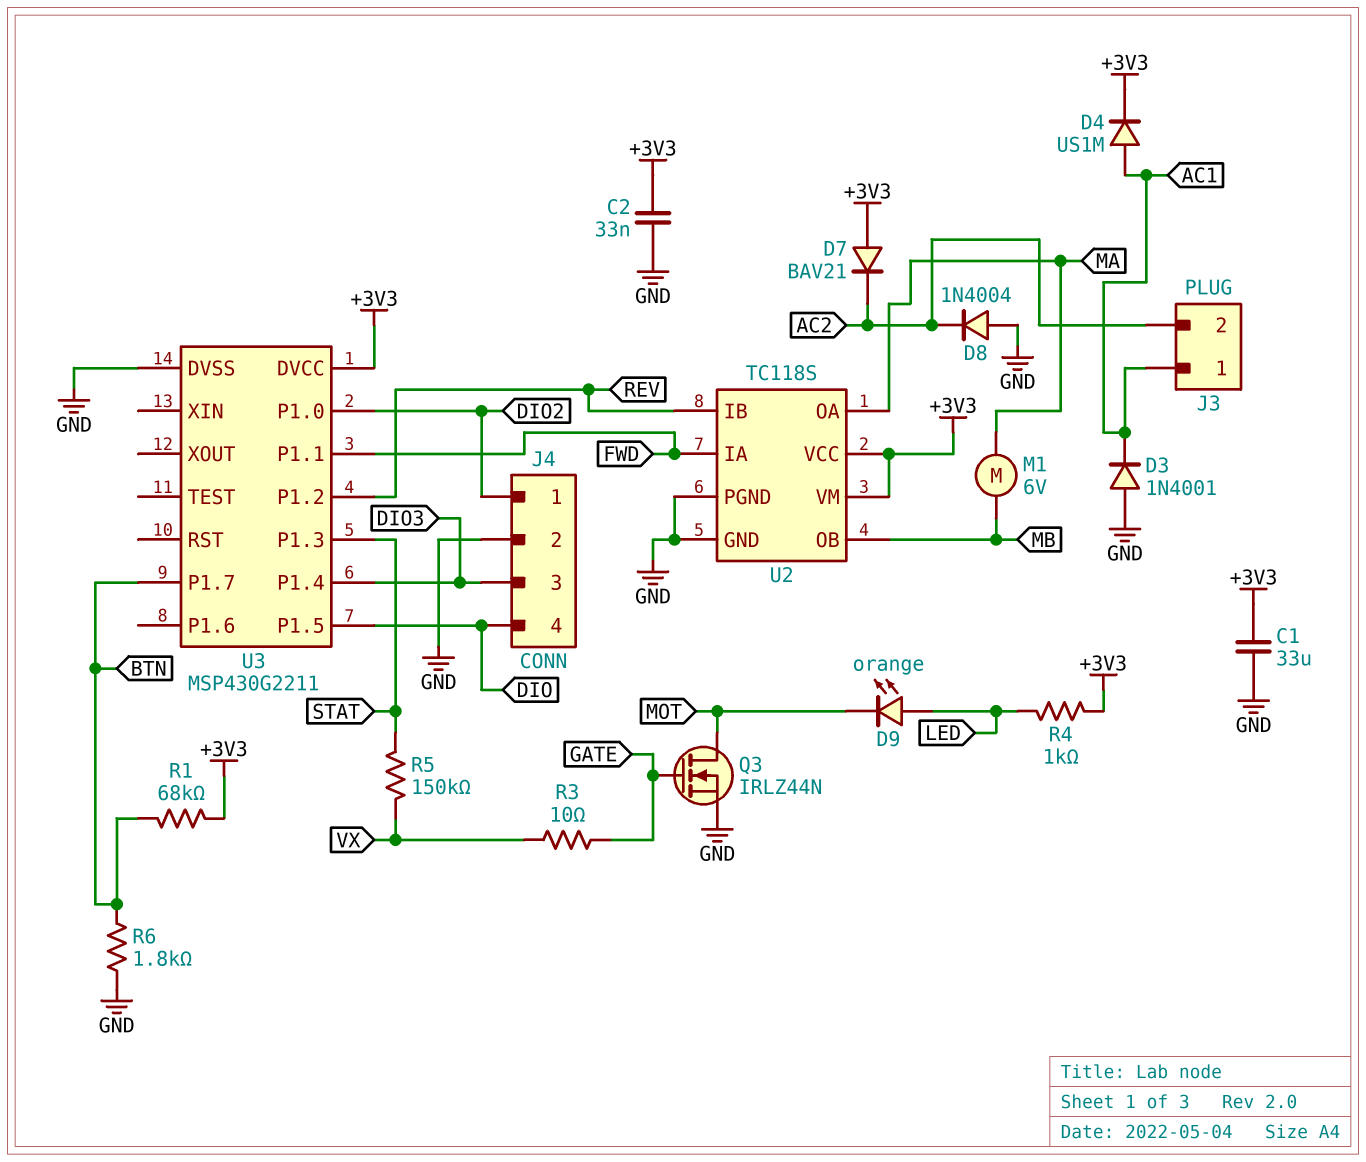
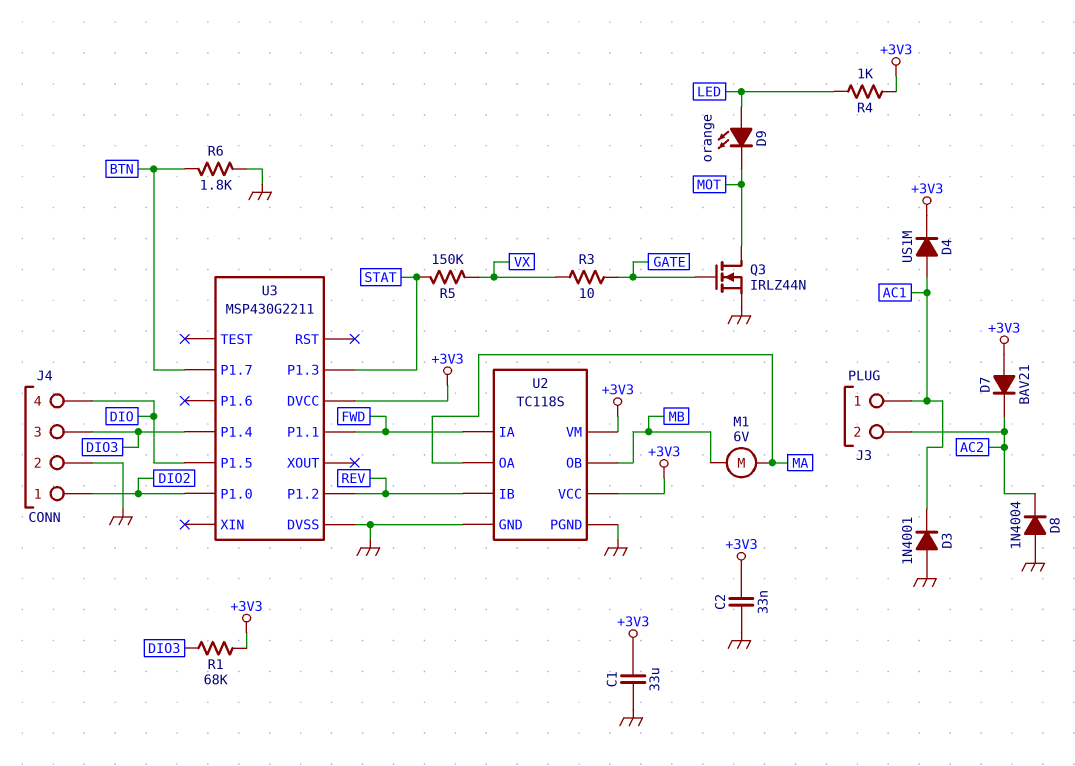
R1: 68k (+3V3, BTN) -> 68k (+3V3, DIO3)

